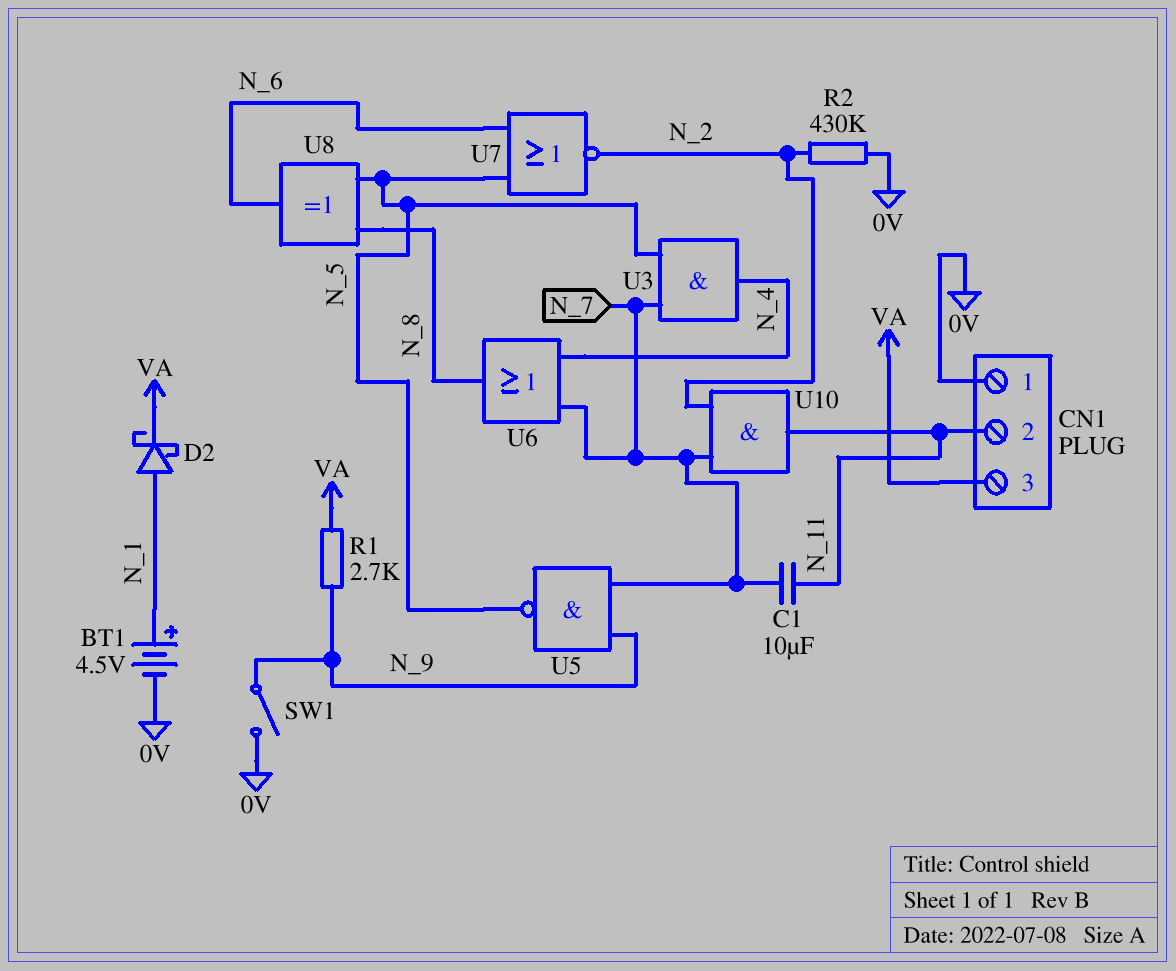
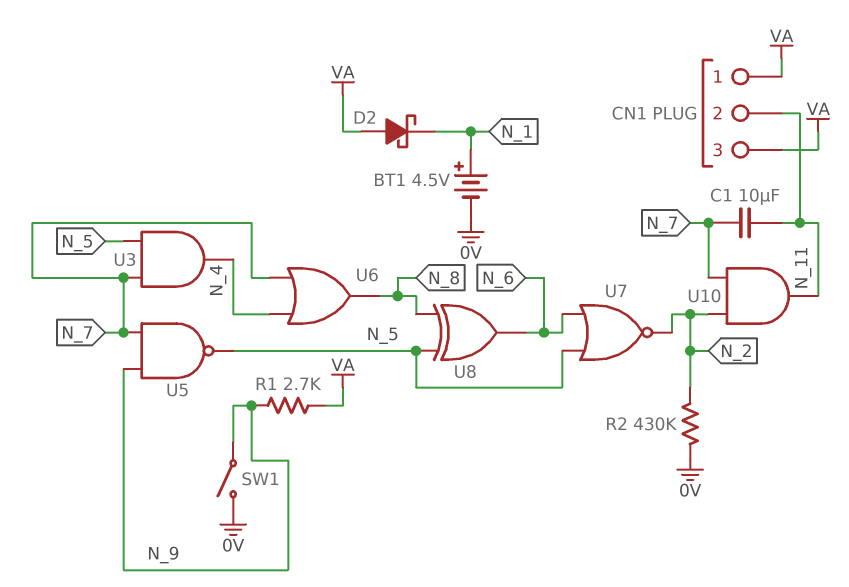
CN1 pin 1: 0V -> VA
D2: schottky (A N_1, K VA) -> schottky (A VA, K N_1)

